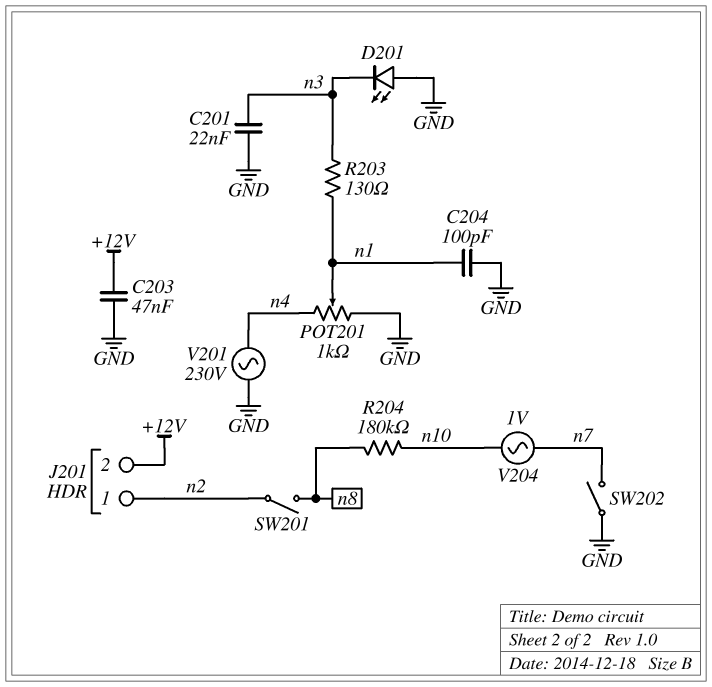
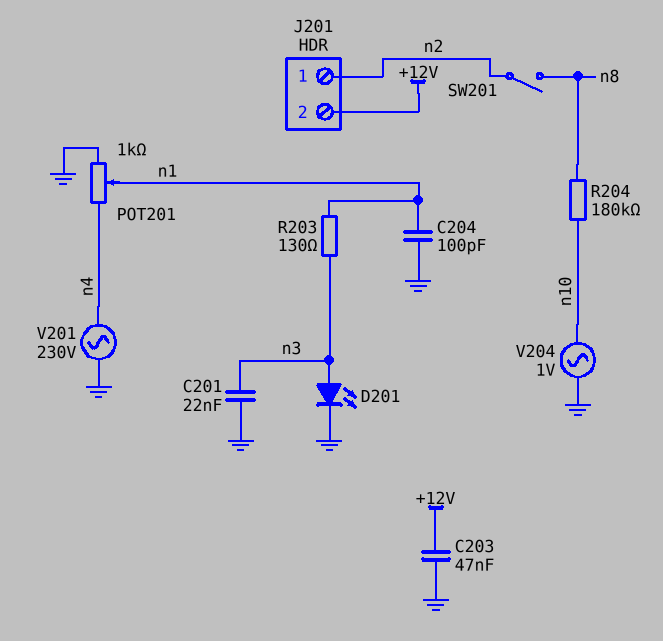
D201: LED (A GND, K n3) -> LED (A n3, K GND)
SW202: switch (GND, n7) -> none
V204: AC 1V (n7, n10) -> AC 1V (GND, n10)

